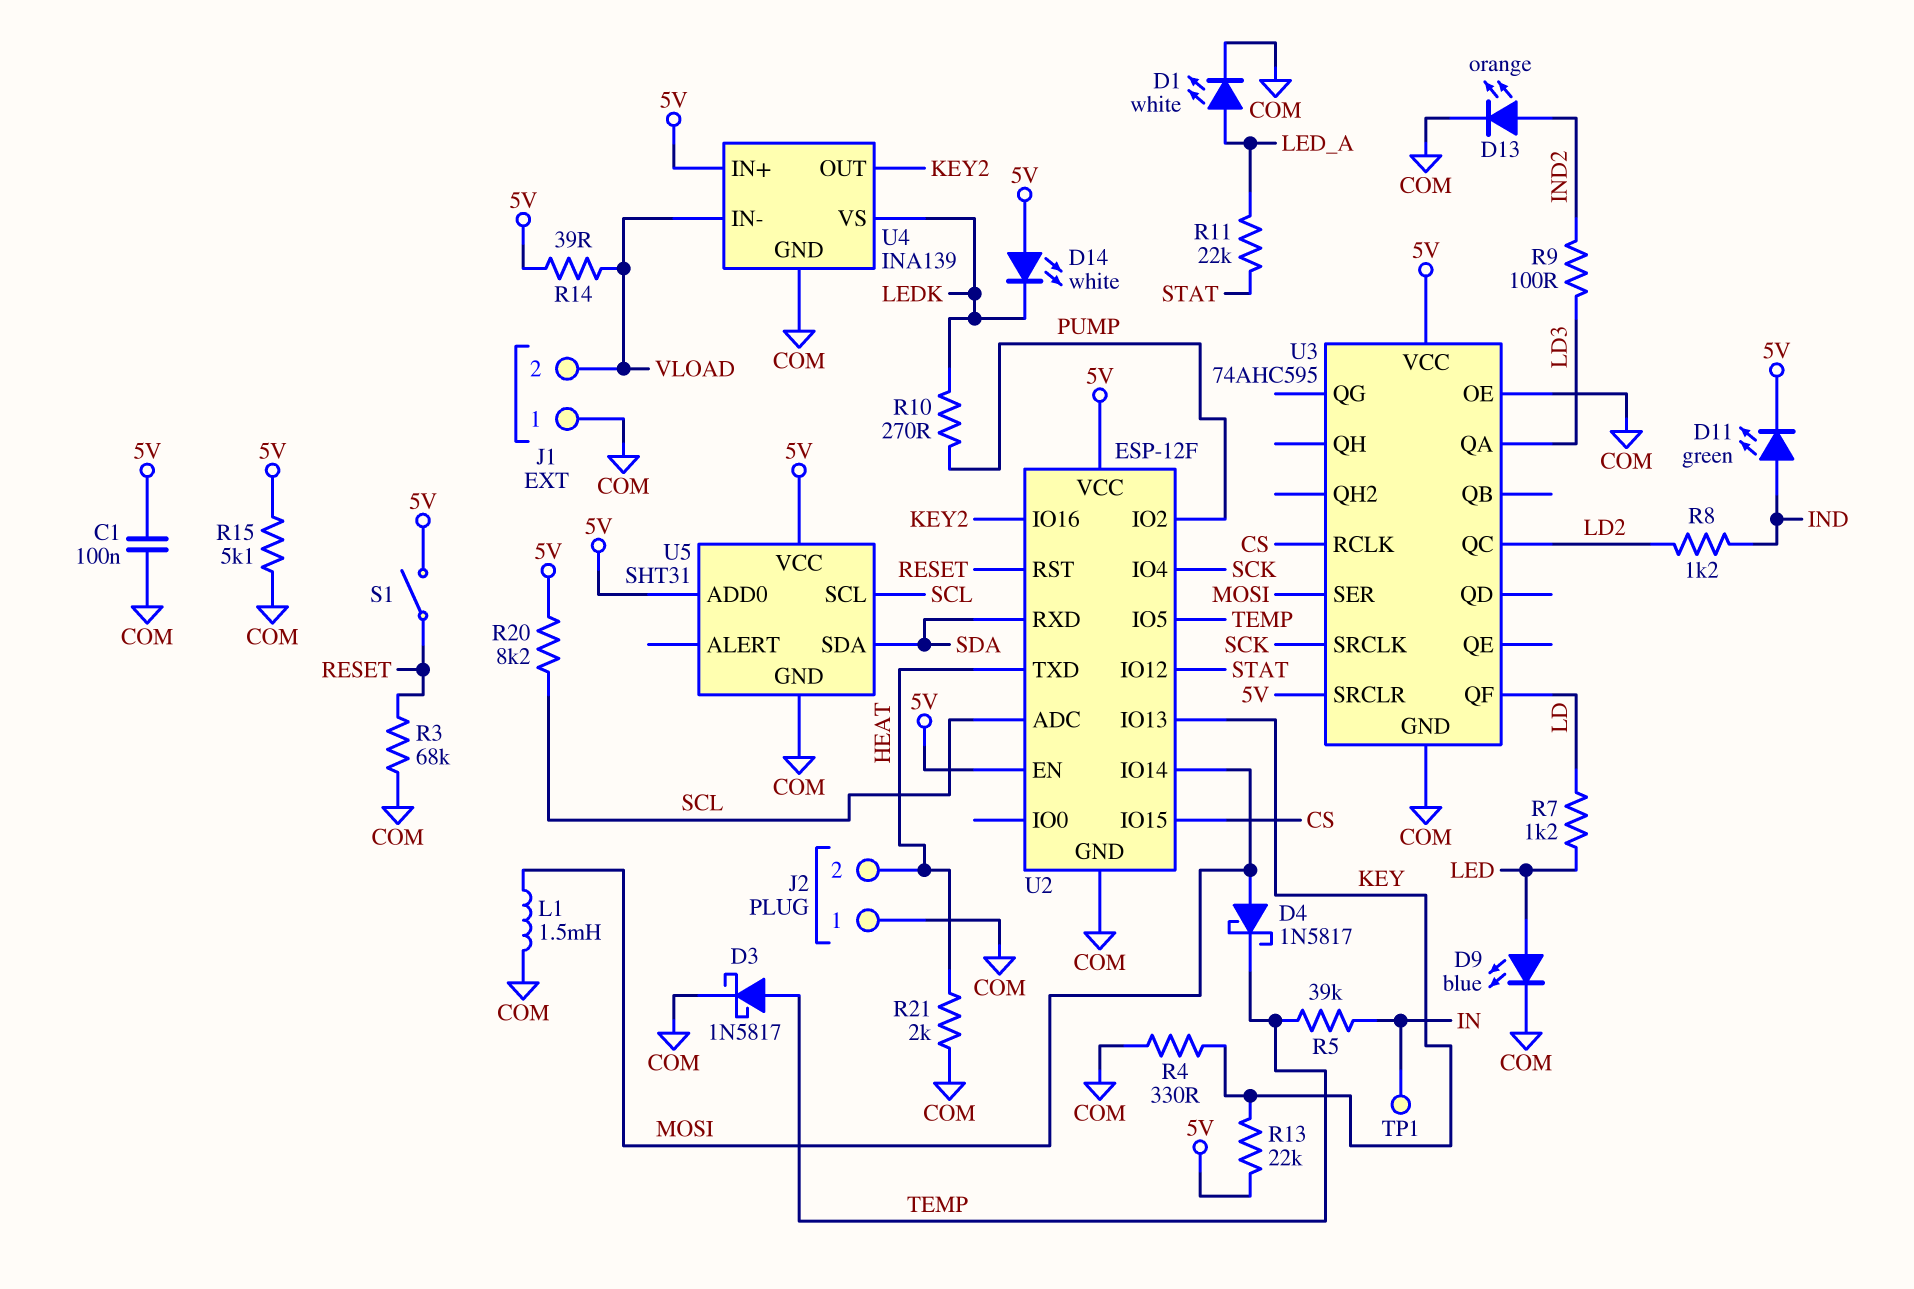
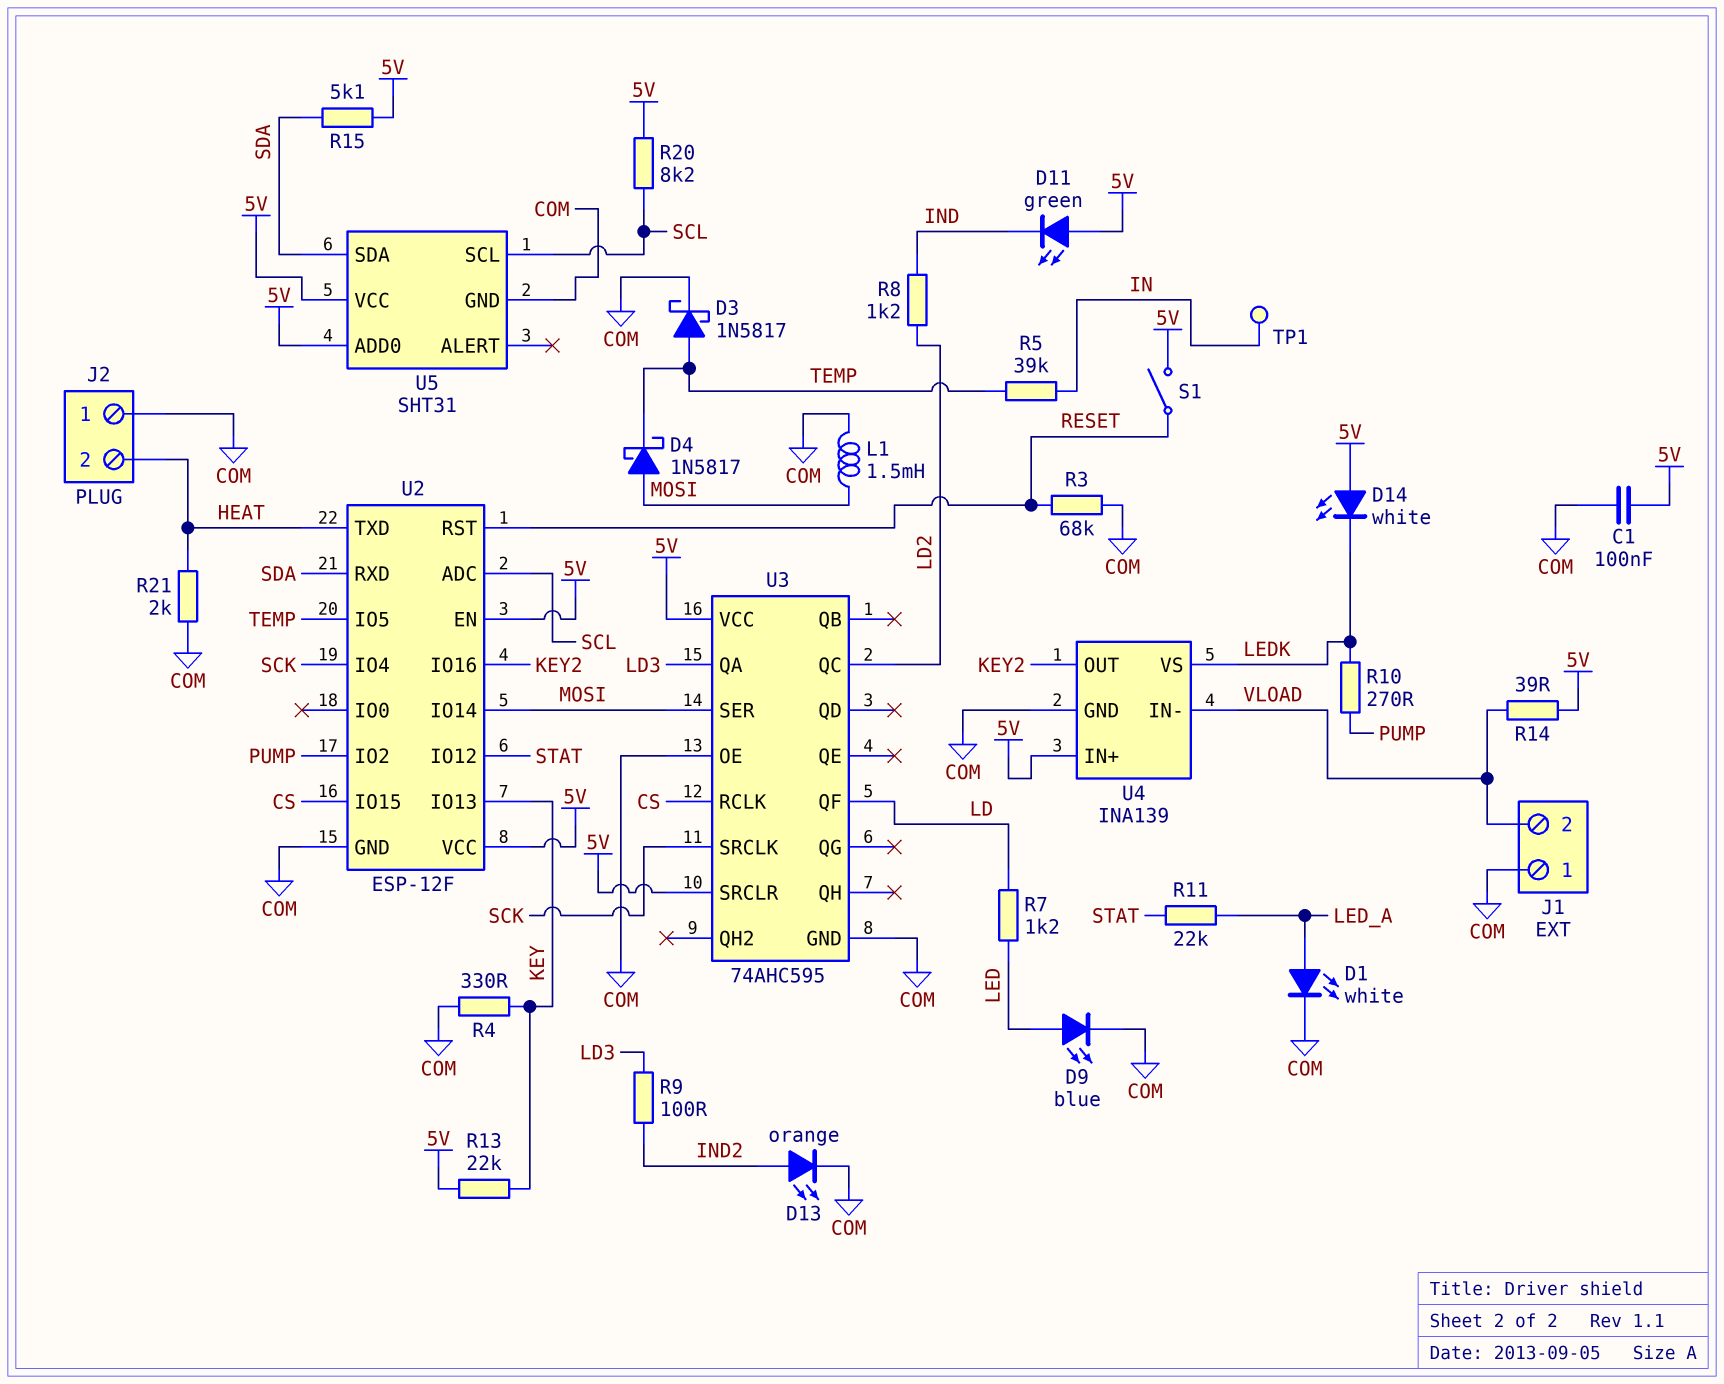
D11: LED green (A IND, K 5V) -> LED green (A 5V, K IND)
R15: 5.1k (5V, COM) -> 5.1k (5V, SDA)

